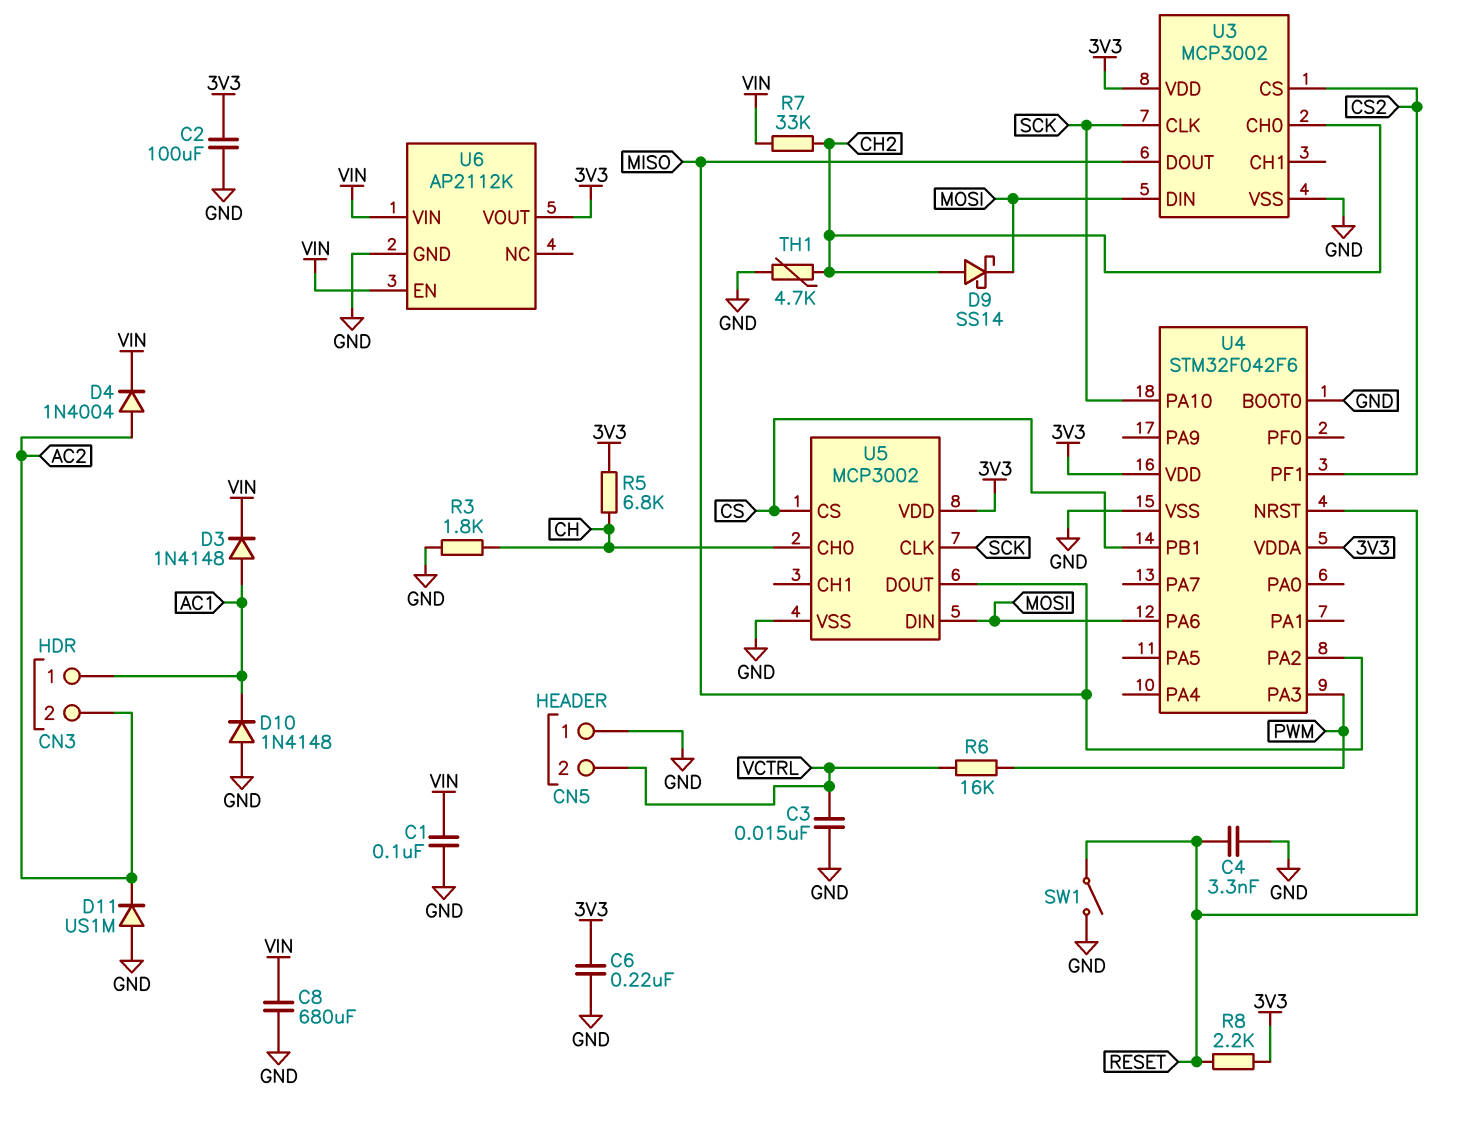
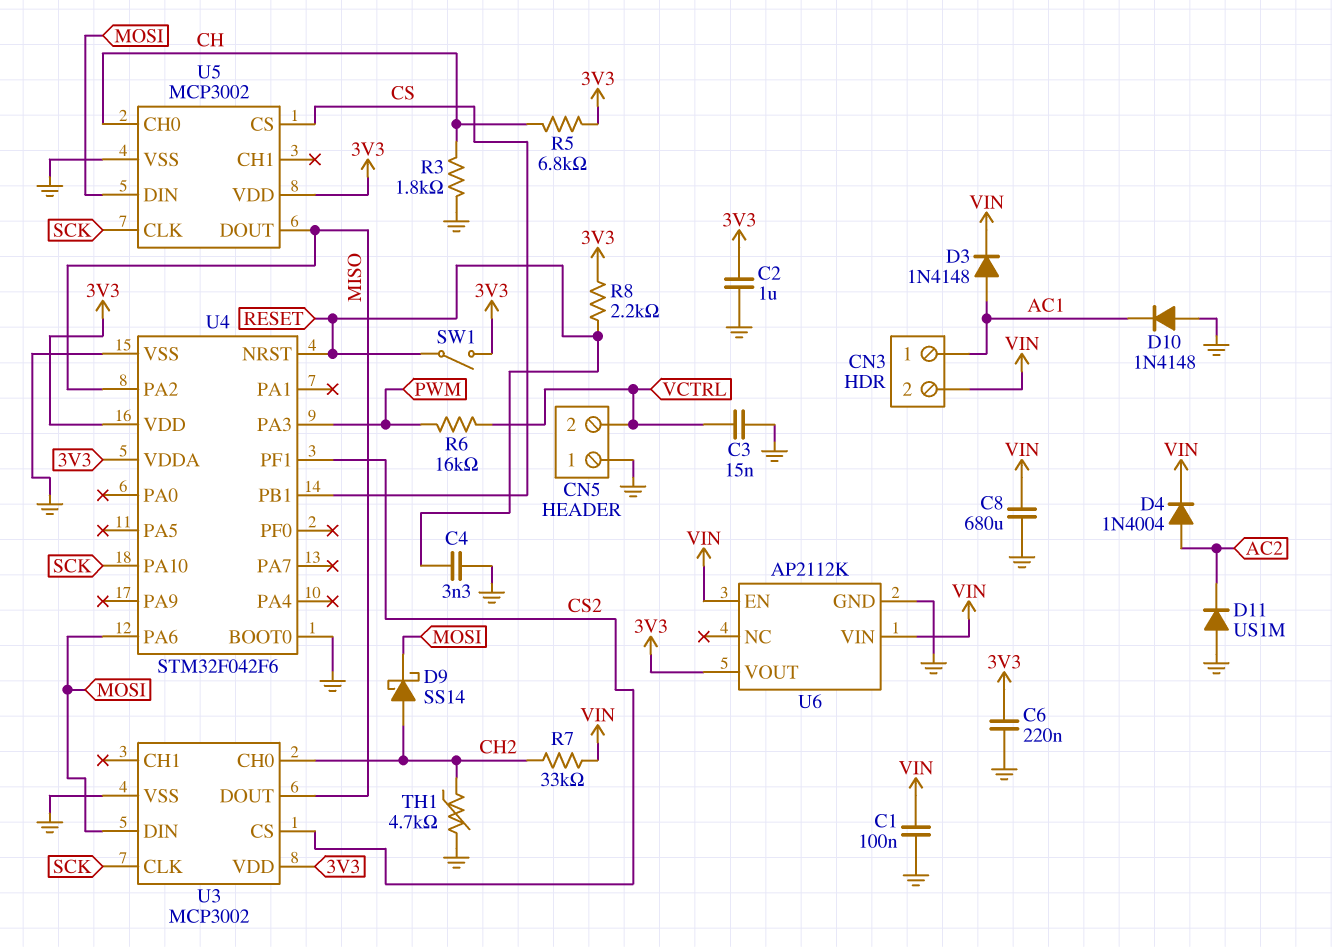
C2: 100uF (3V3, GND) -> 1uF (3V3, GND)
CN3 pin 2: AC2 -> VIN
SW1: switch (GND, RESET) -> switch (3V3, RESET)

